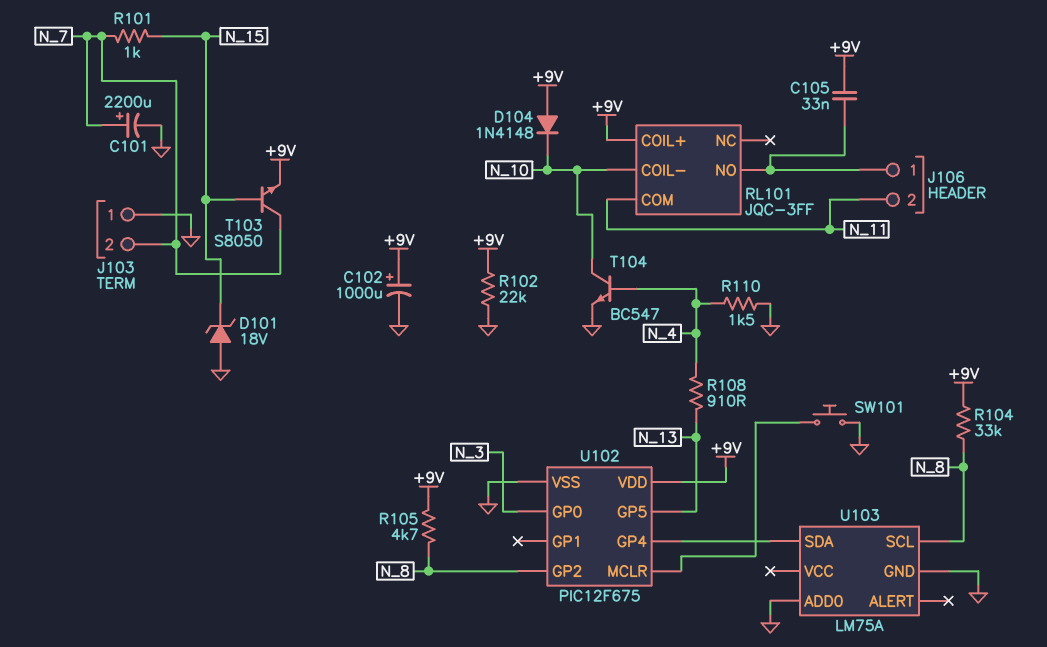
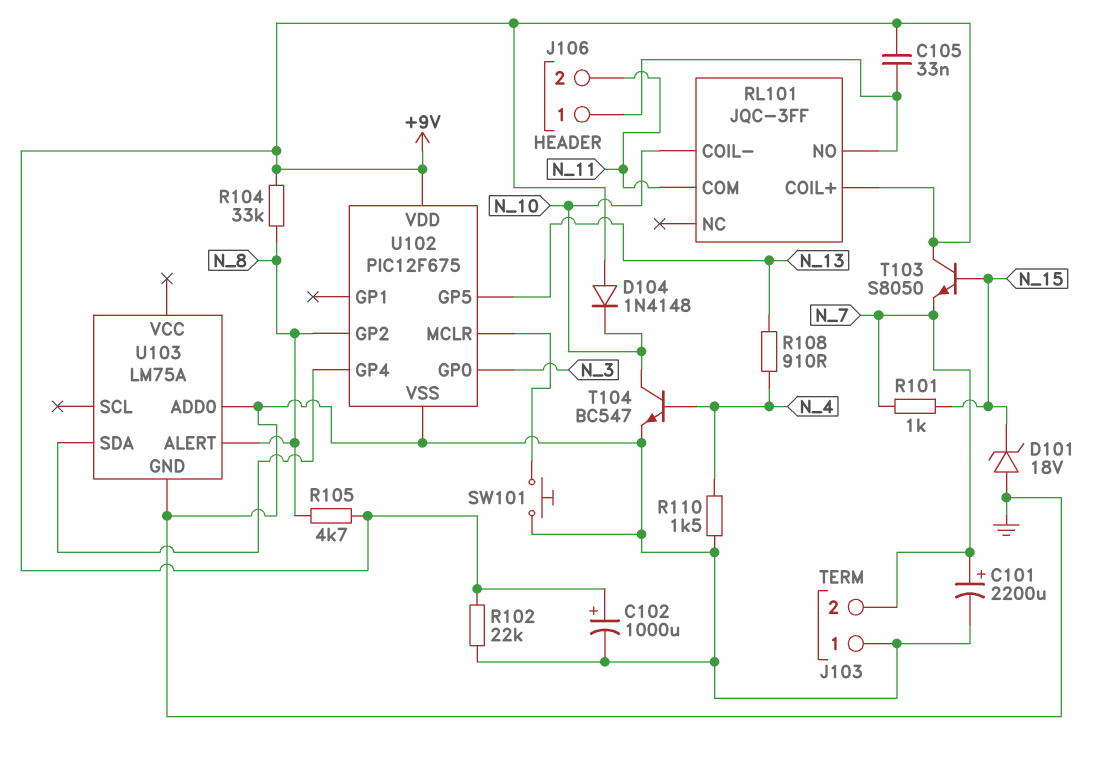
T103: NPN S8050 (B N_15, C N_7, E +9V) -> NPN S8050 (B N_15, C +9V, E N_7)
U103 pin ALERT: none -> N_8
U103 pin SCL: N_8 -> none

